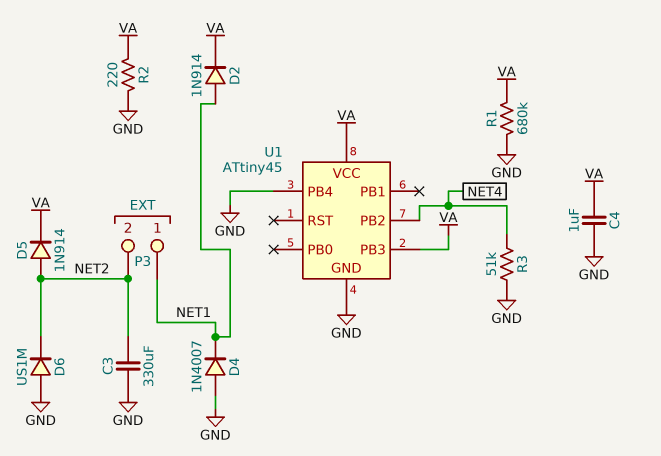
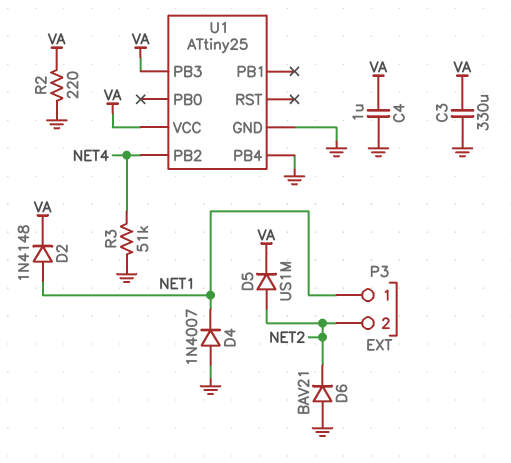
C3: 330uF (GND, NET2) -> 330uF (GND, VA)
D2: diode 1N914 (A NET1, K VA) -> diode 1N4148 (A NET1, K VA)
D5: diode 1N914 (A NET2, K VA) -> diode US1M (A NET2, K VA)
D6: diode US1M (A GND, K NET2) -> diode BAV21 (A GND, K NET2)
R1: 680k (GND, VA) -> none
U1: ATtiny45 -> ATtiny25

